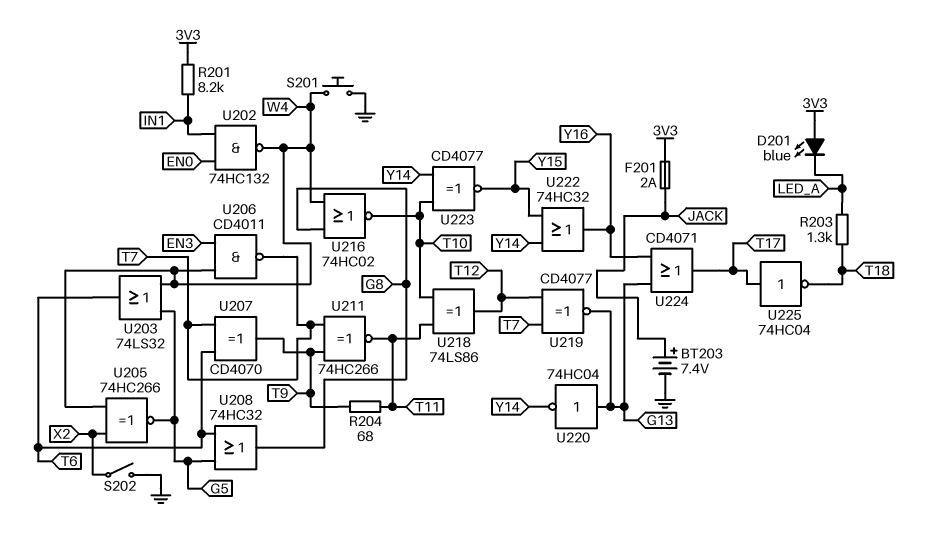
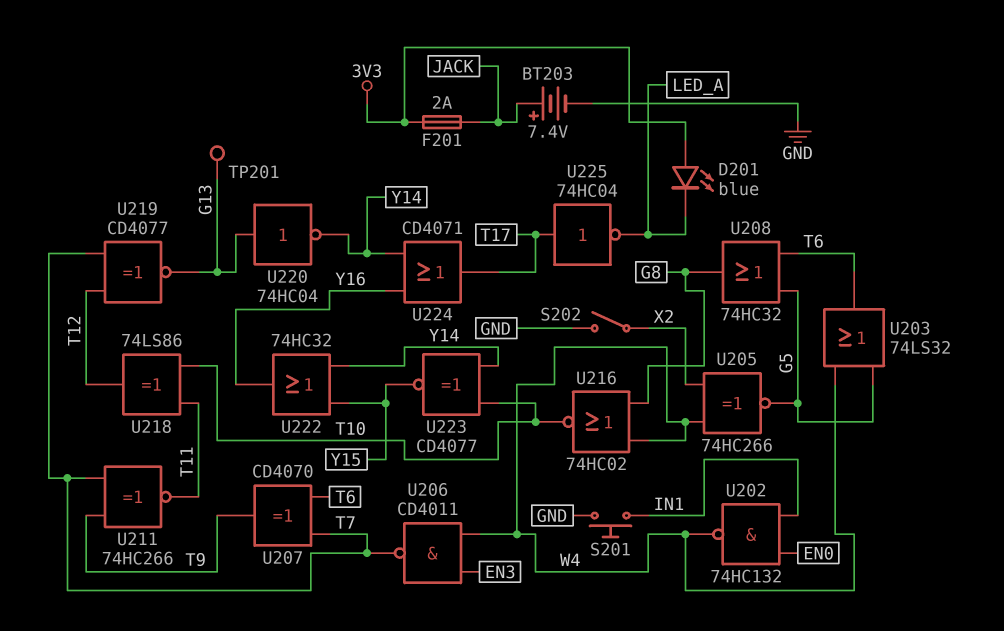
R201: 8.2k (3V3, IN1) -> none
R203: 1.3k (LED_A, T18) -> none
R204: 68 (T9, T11) -> none
S201: button (GND, W4) -> button (GND, IN1)
TP201: none -> test point (G13)
U224: OR CD4071 (in G13, in Y16, out T17) -> OR CD4071 (in Y14, in Y16, out T17)
U225: NOT 74HC04 (in T17, out T18) -> NOT 74HC04 (in T17, out LED_A)

